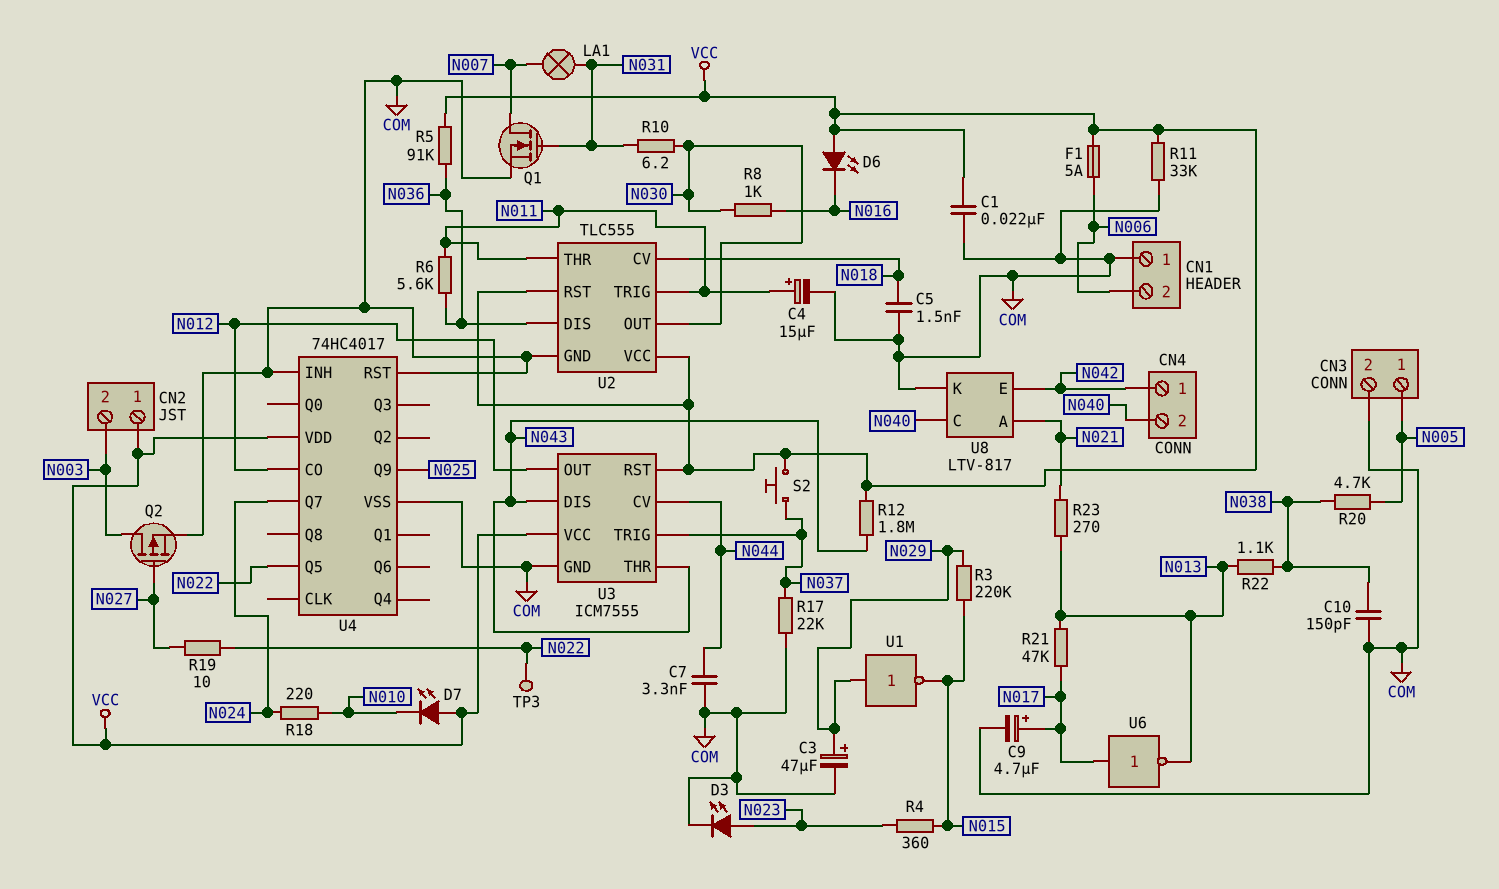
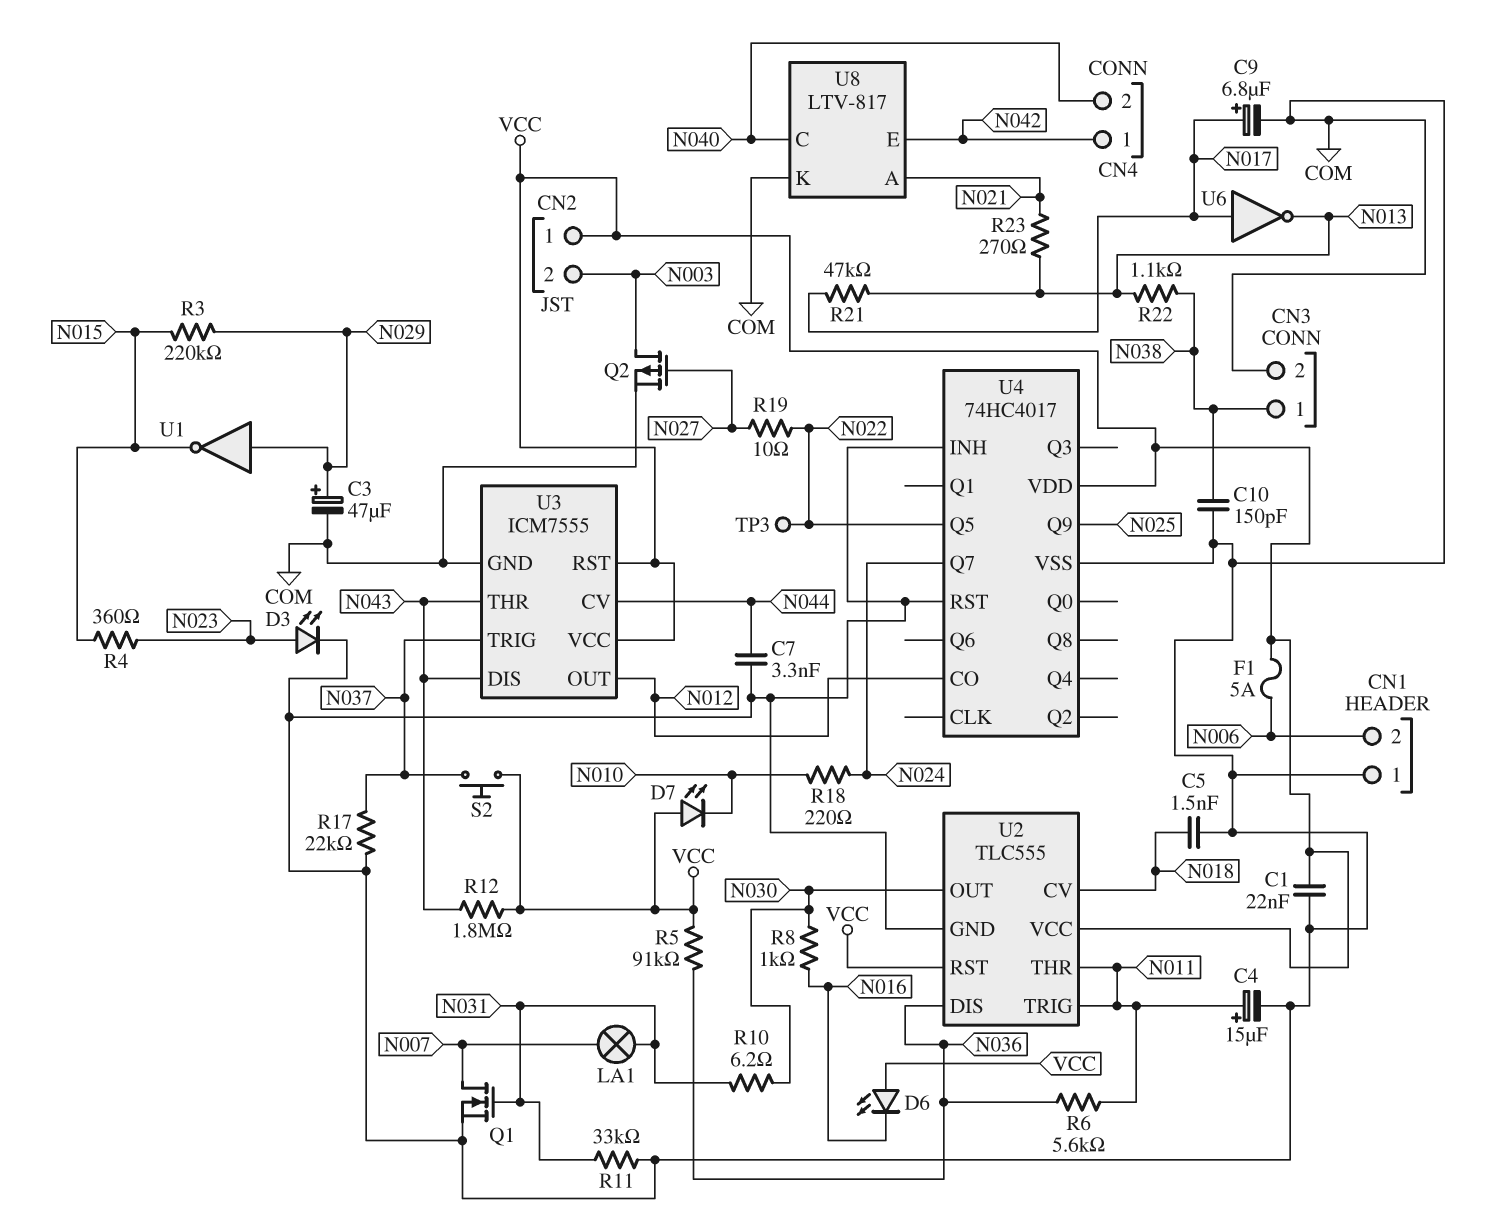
C9: 4.7uF (plus N017, minus COM) -> 6.8uF (plus N017, minus COM)
CN3 pin 1: N005 -> N038
R11: 33k (COM, VCC) -> 33k (COM, N031)
R20: 4.7k (N005, N038) -> none

